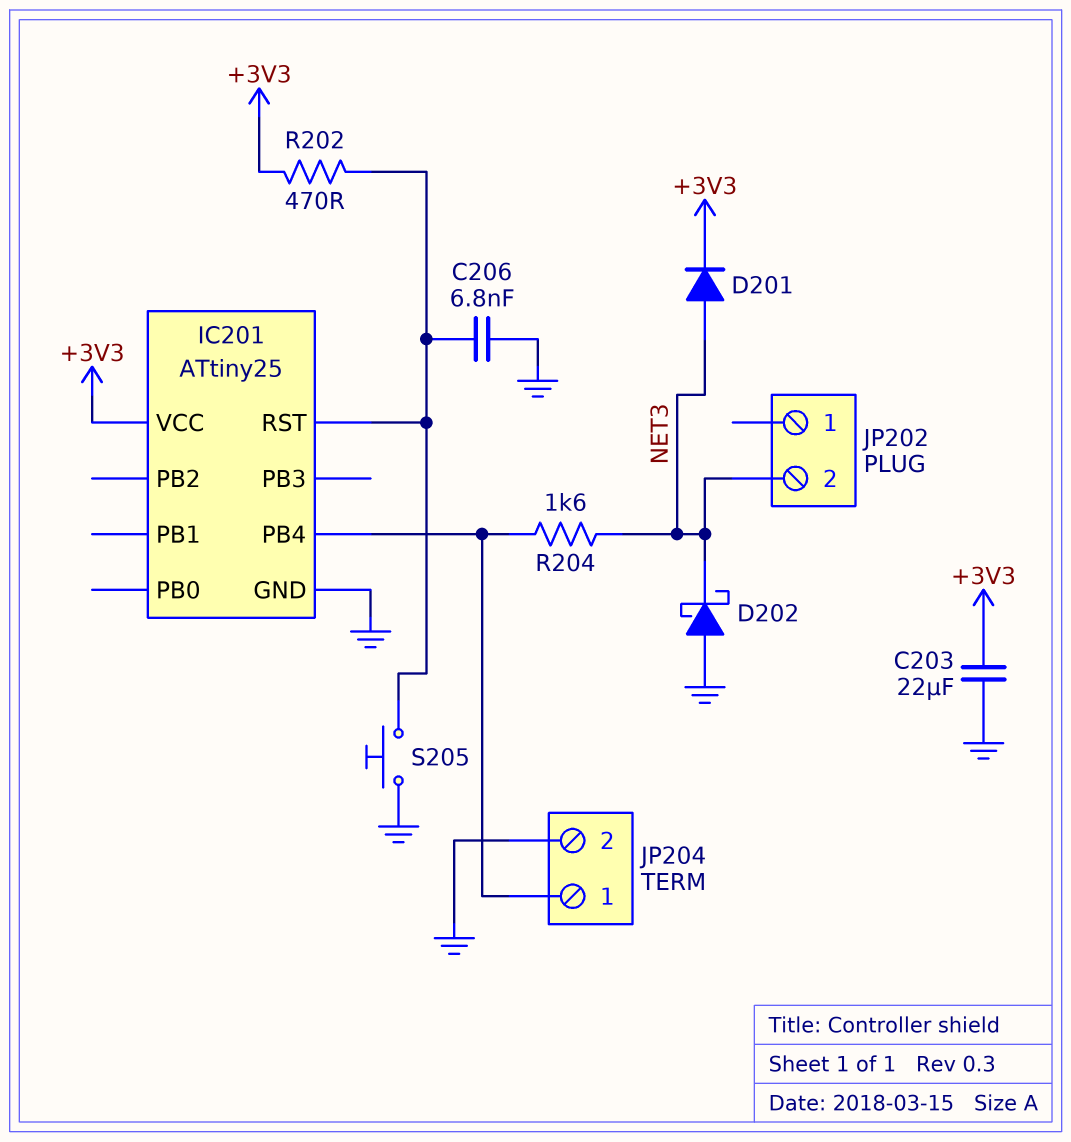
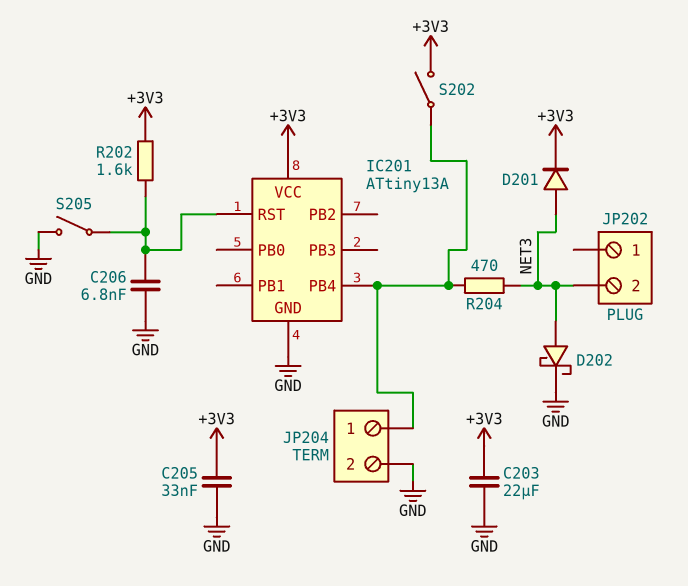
C205: none -> 33nF (+3V3, GND)
D202: schottky (A GND, K NET3) -> schottky (A NET3, K GND)
IC201: ATtiny25 -> ATtiny13A
R202: 470 (+3V3, IC201/RST) -> 1.6k (+3V3, IC201/RST)
R204: 1.6k (IC201/PB4, NET3) -> 470 (IC201/PB4, NET3)
S202: none -> switch (+3V3, IC201/PB4)
S205: button (GND, IC201/RST) -> switch (GND, IC201/RST)

